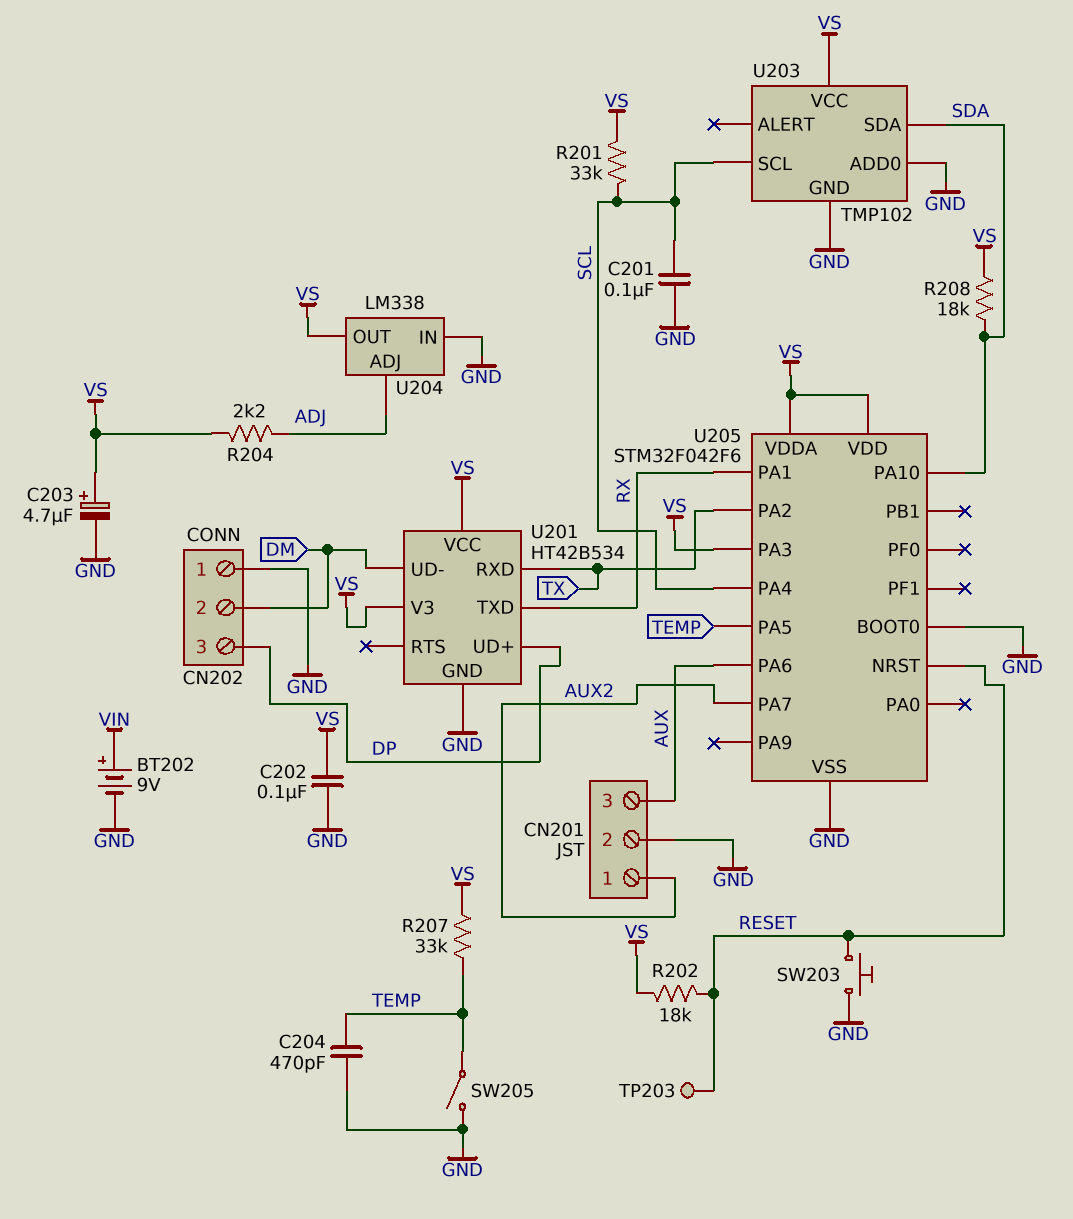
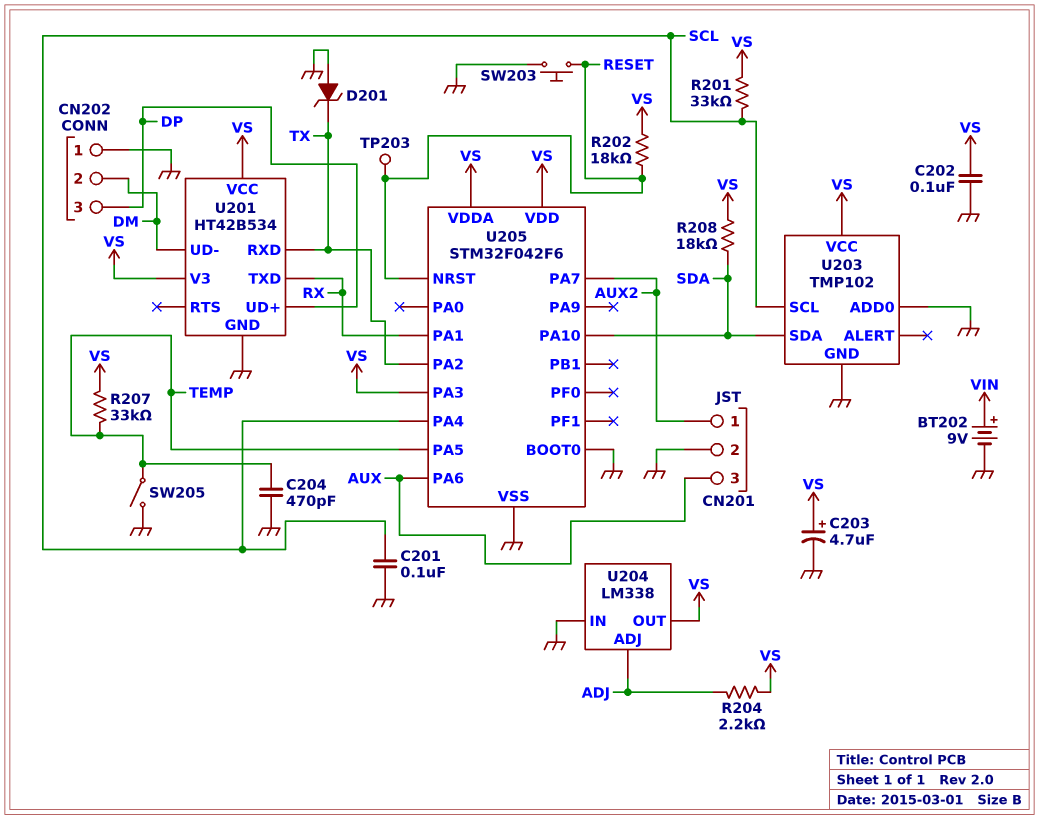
D201: none -> zener (A GND, K TX)

